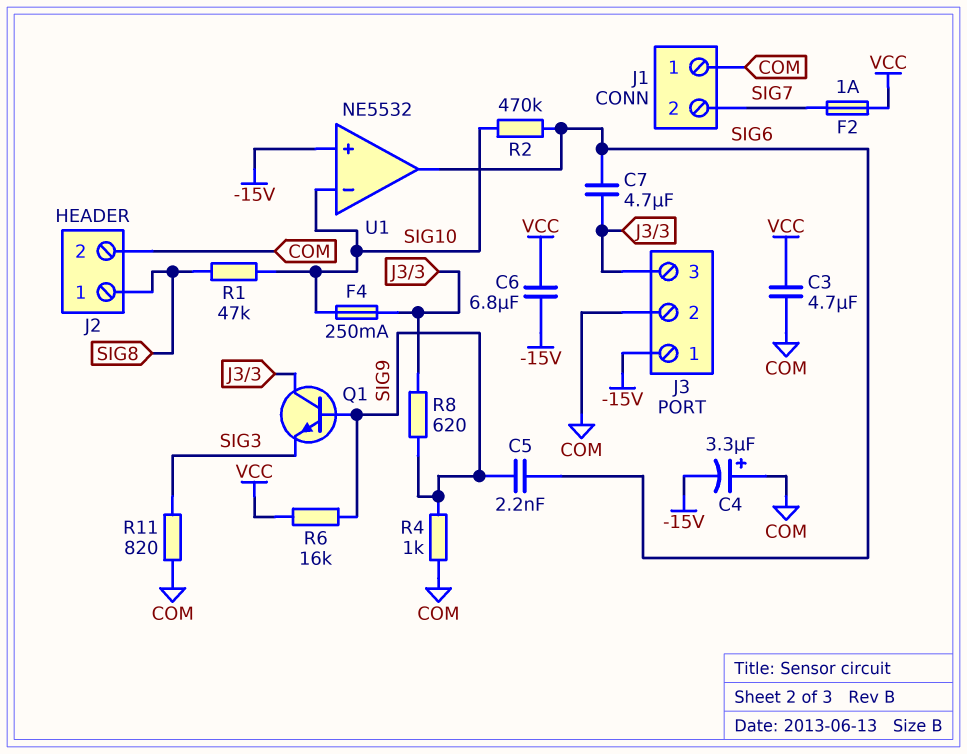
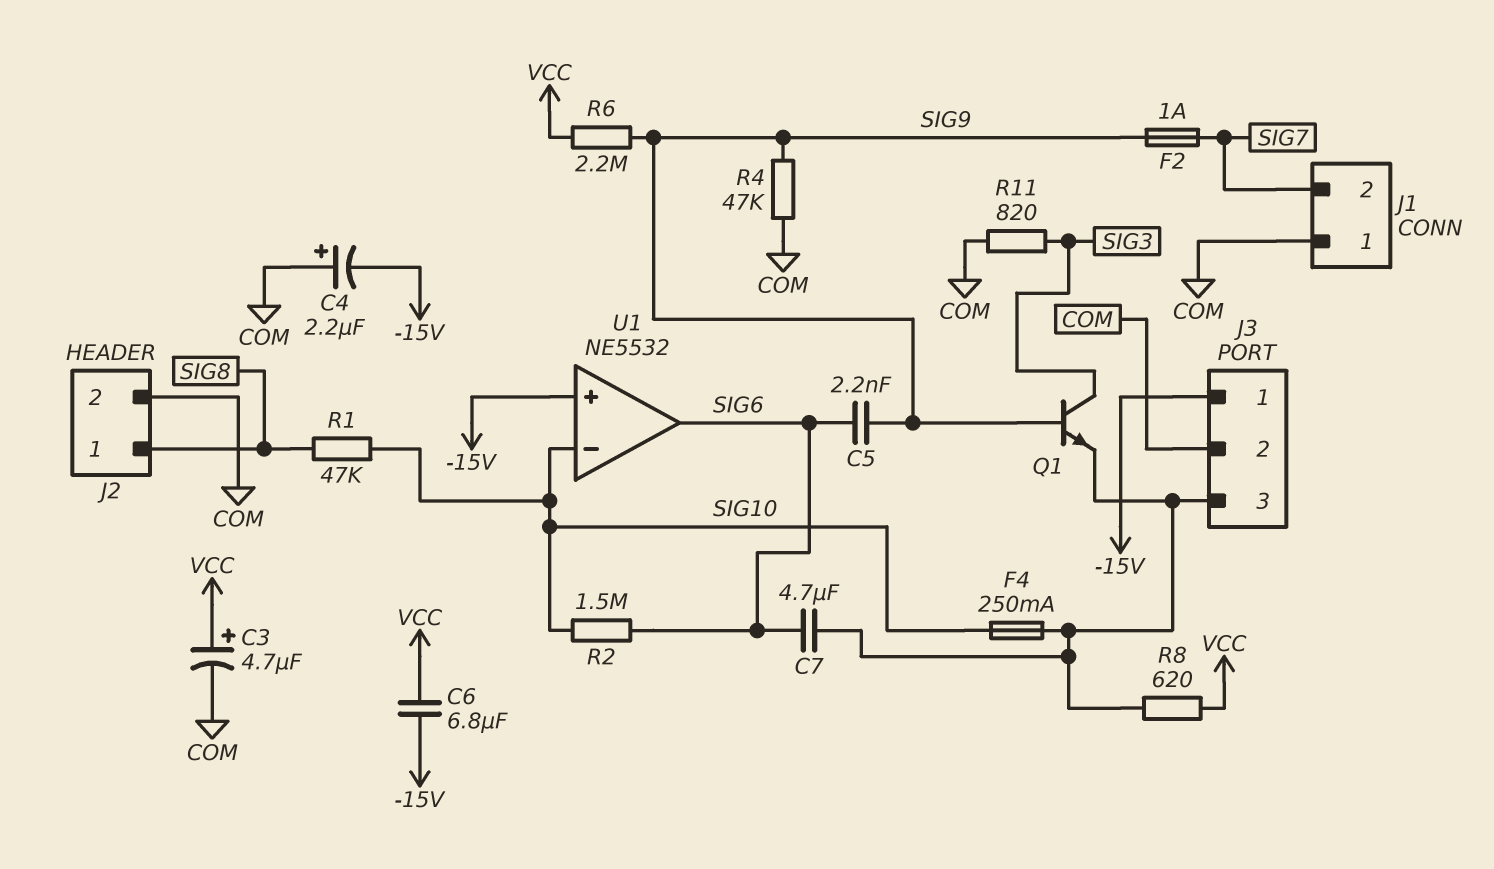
C3: 4.7uF (COM, VCC) -> 4.7uF (plus VCC, minus COM)
C4: 3.3uF (plus COM, minus -15V) -> 2.2uF (plus COM, minus -15V)
F2: 1A (SIG7, VCC) -> 1A (SIG7, SIG9)
Q1: NPN (B SIG9, C J3/3, E SIG3) -> NPN (B SIG9, C SIG3, E J3/3)
R2: 470k (SIG6, SIG10) -> 1.5M (SIG6, SIG10)
R4: 1k (COM, SIG9) -> 47k (COM, SIG9)
R6: 16k (SIG9, VCC) -> 2.2M (SIG9, VCC)
R8: 620 (J3/3, SIG9) -> 620 (J3/3, VCC)

